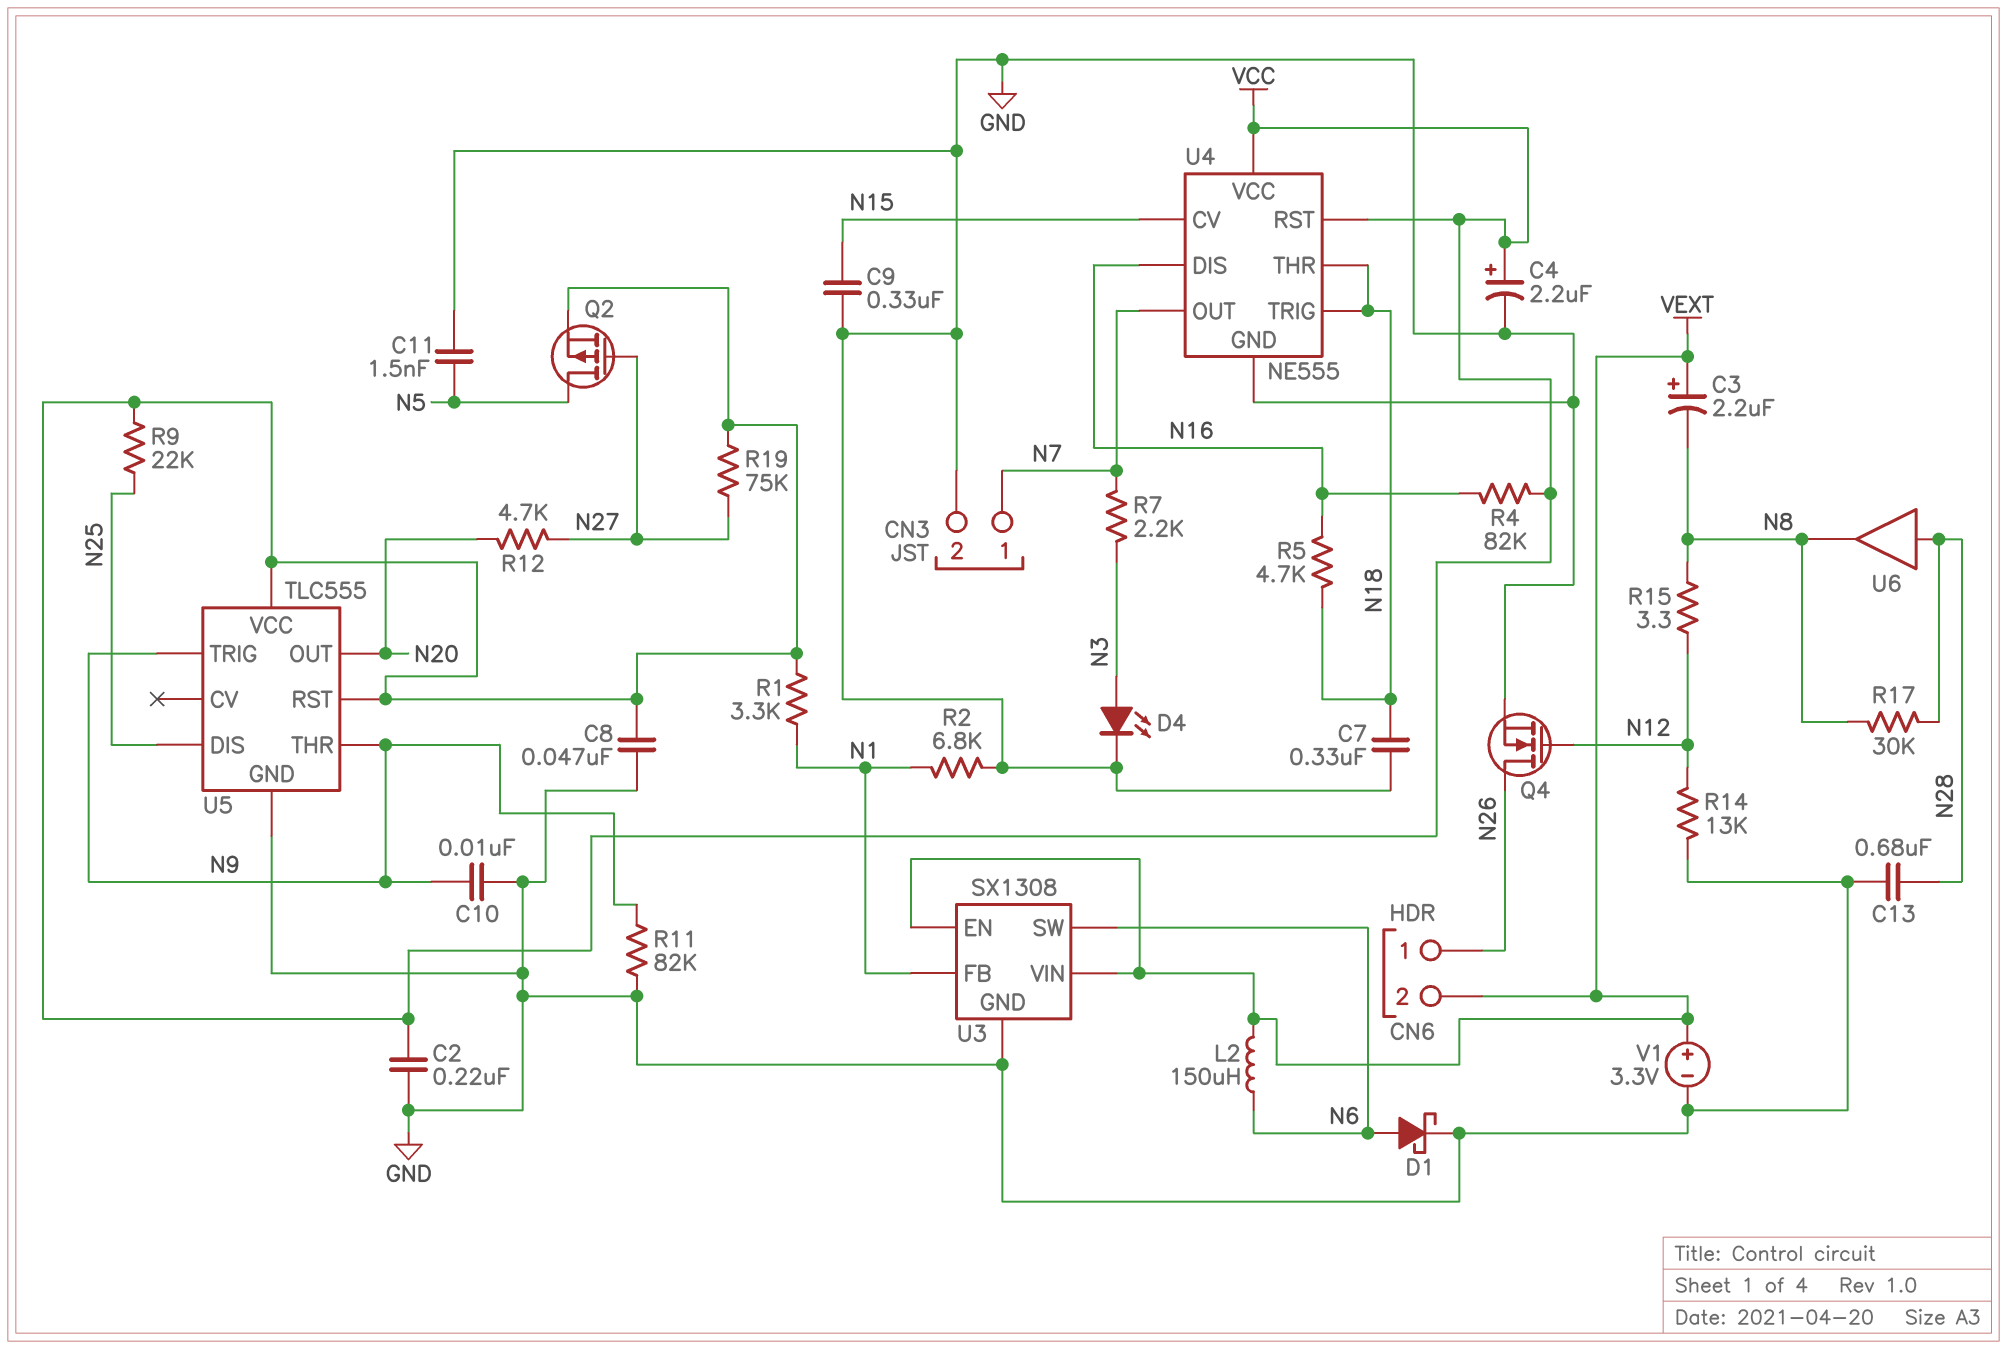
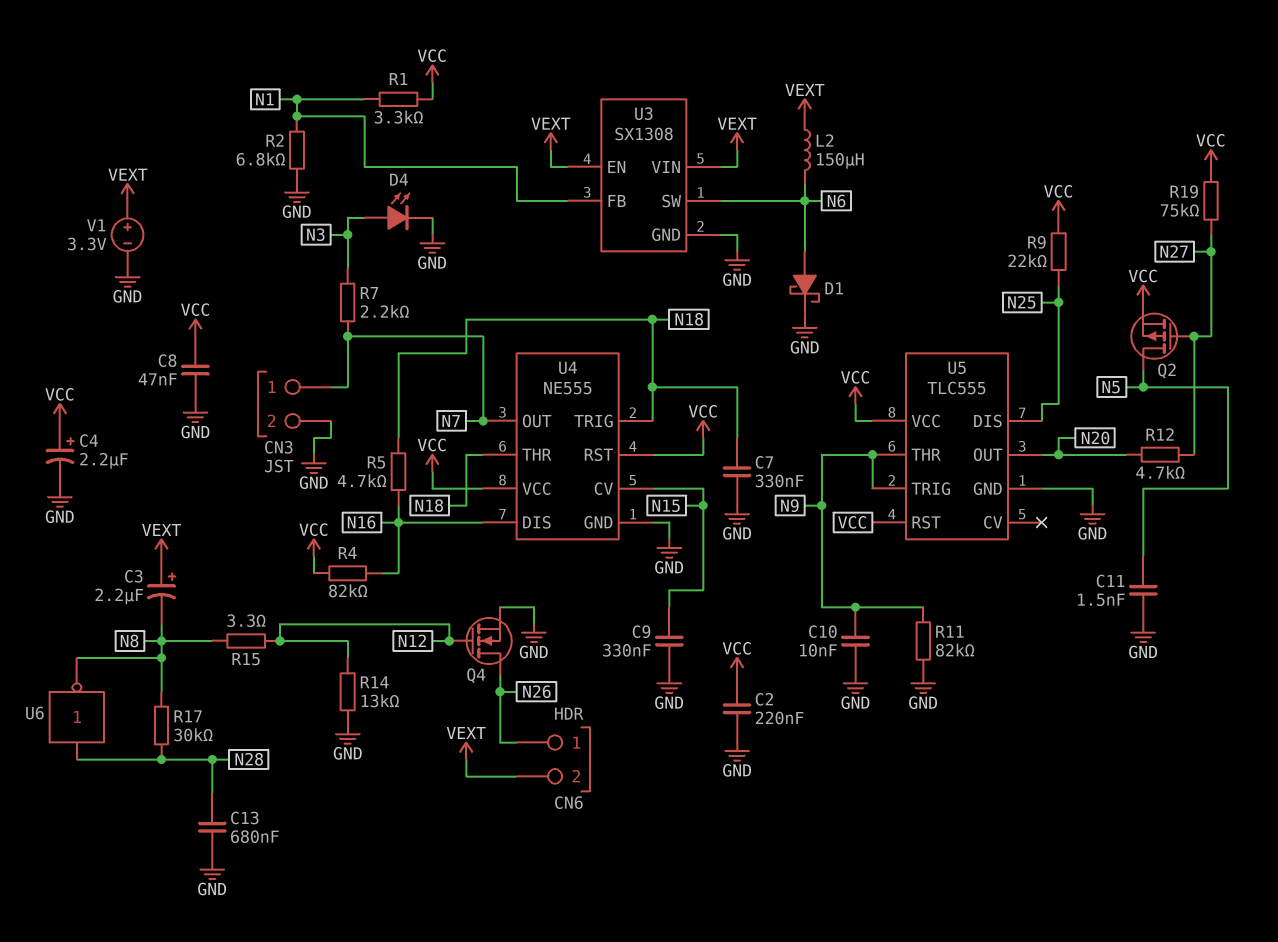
U6: buffer (in N28, out N8) -> NOT (in N28, out N8)

